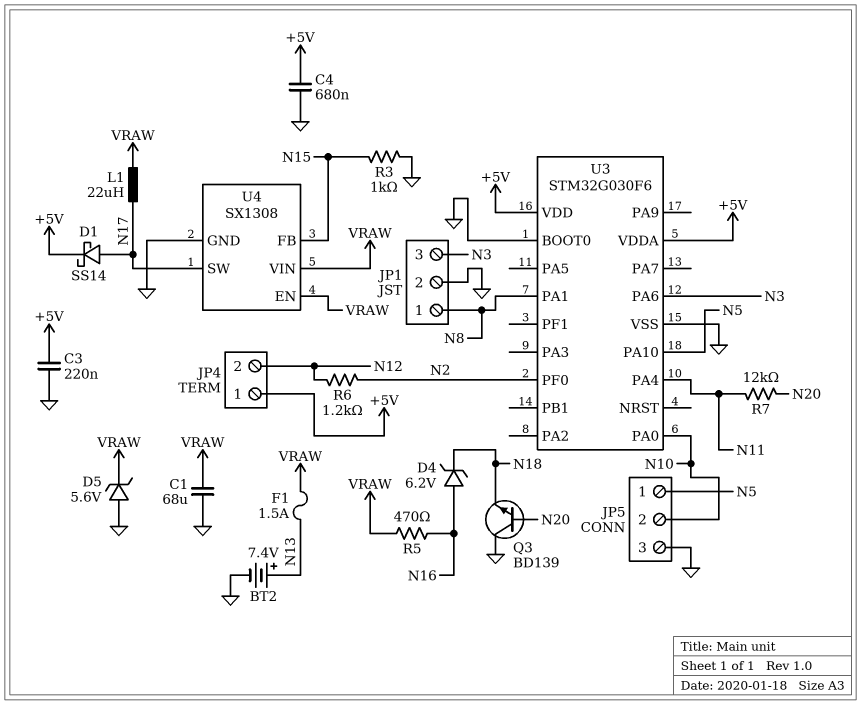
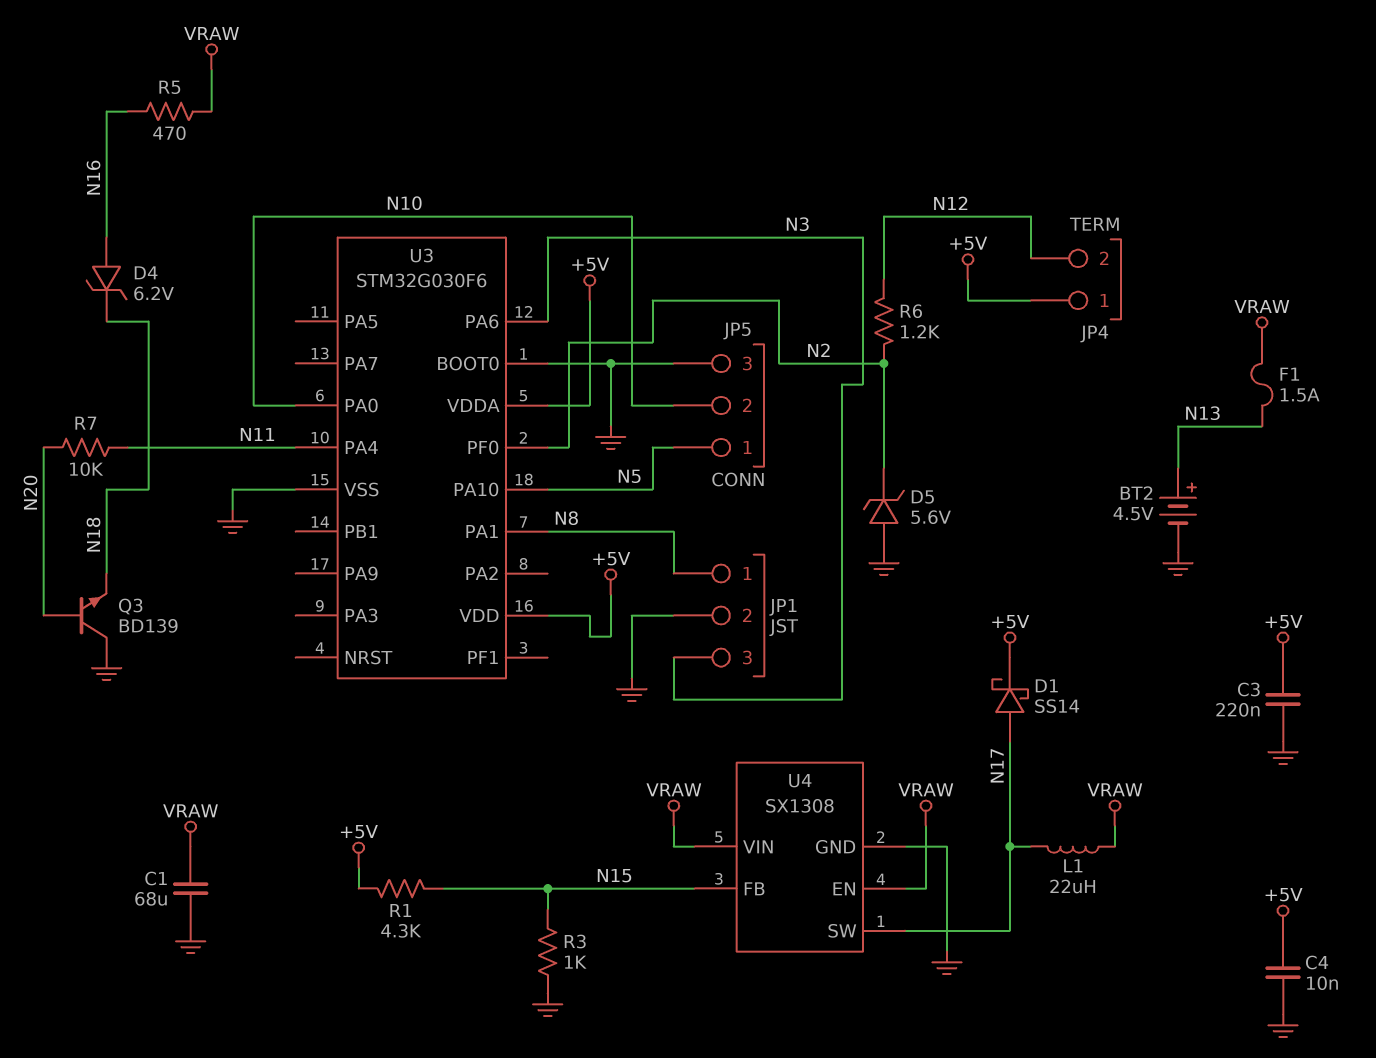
BT2: 7.4V (plus N13, minus GND) -> 4.5V (plus N13, minus GND)
C4: 680nF (+5V, GND) -> 10nF (+5V, GND)
D5: zener 5.6V (A GND, K VRAW) -> zener 5.6V (A GND, K N2)
R1: none -> 4.3k (+5V, N15)
R7: 12k (N11, N20) -> 10k (N11, N20)

